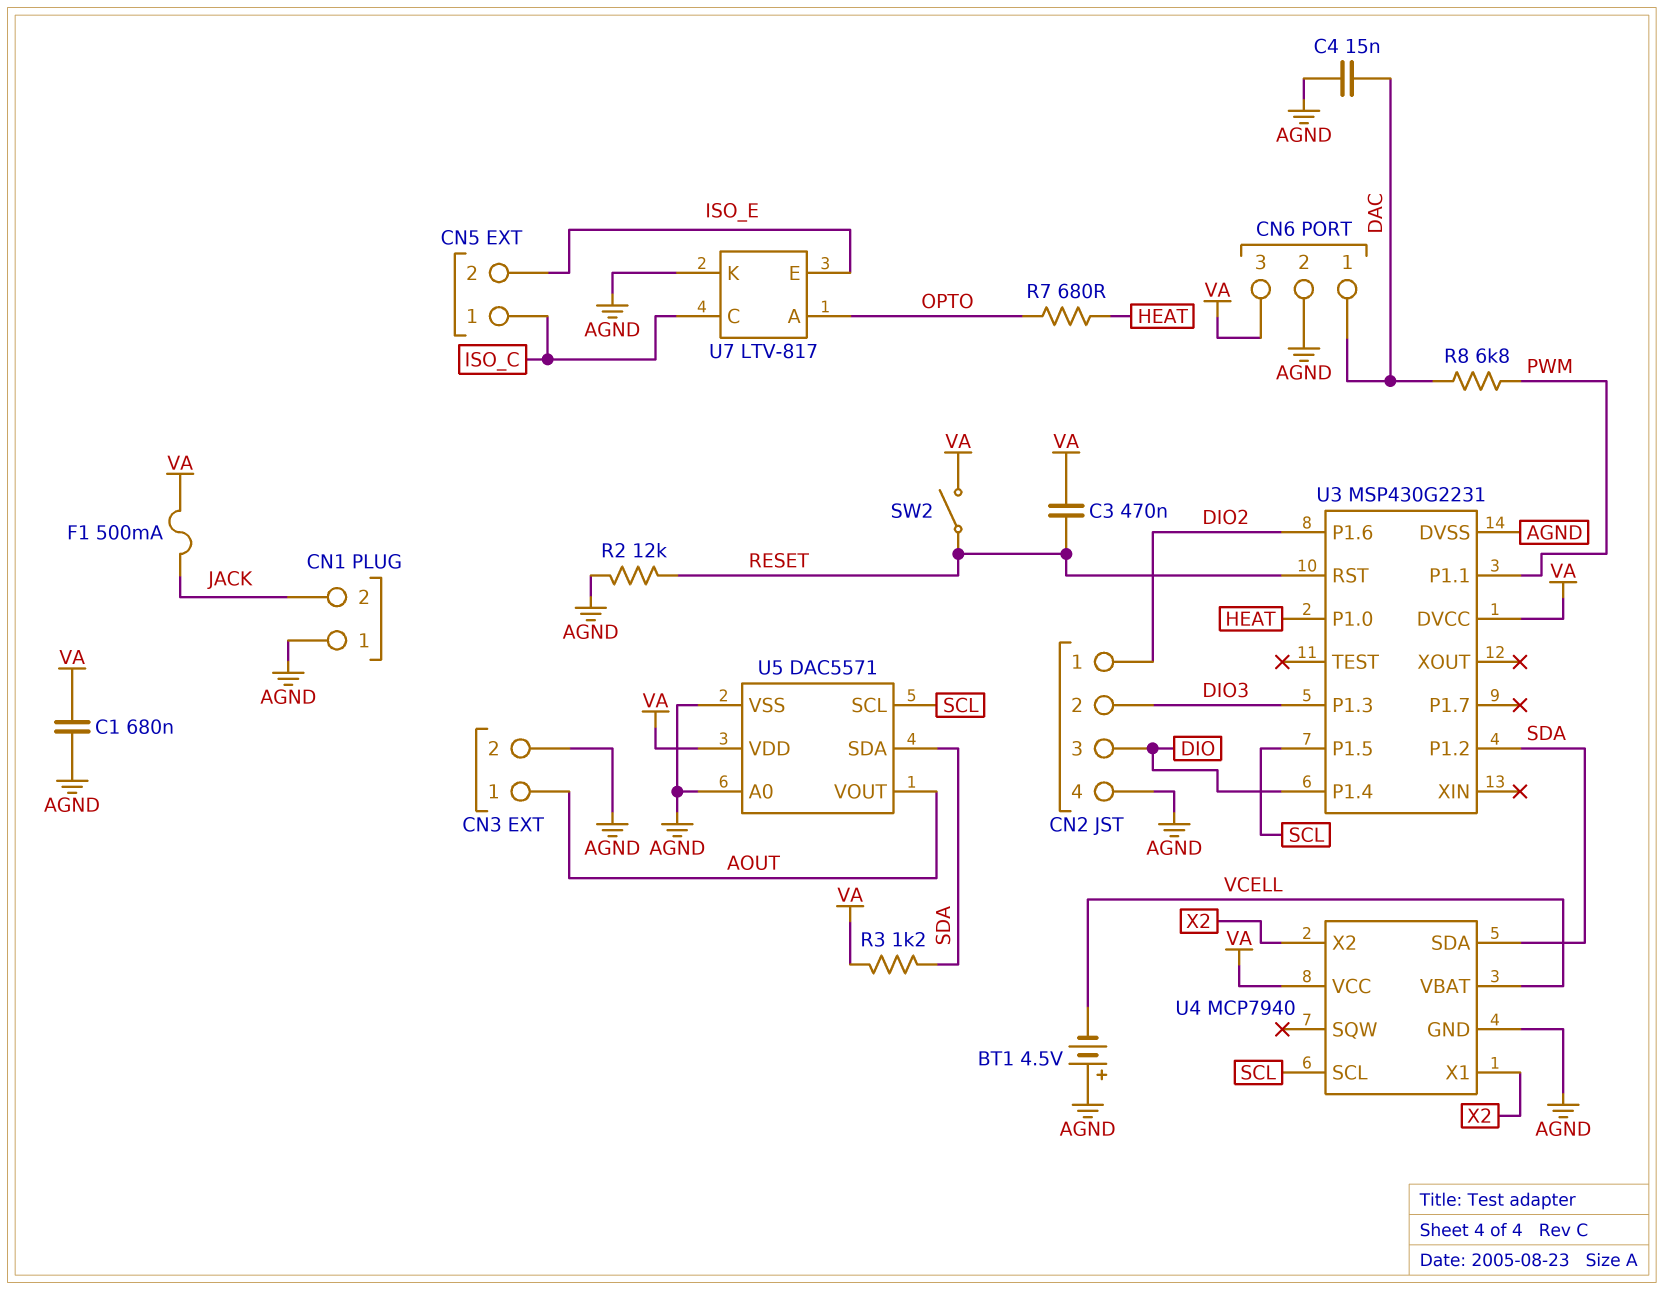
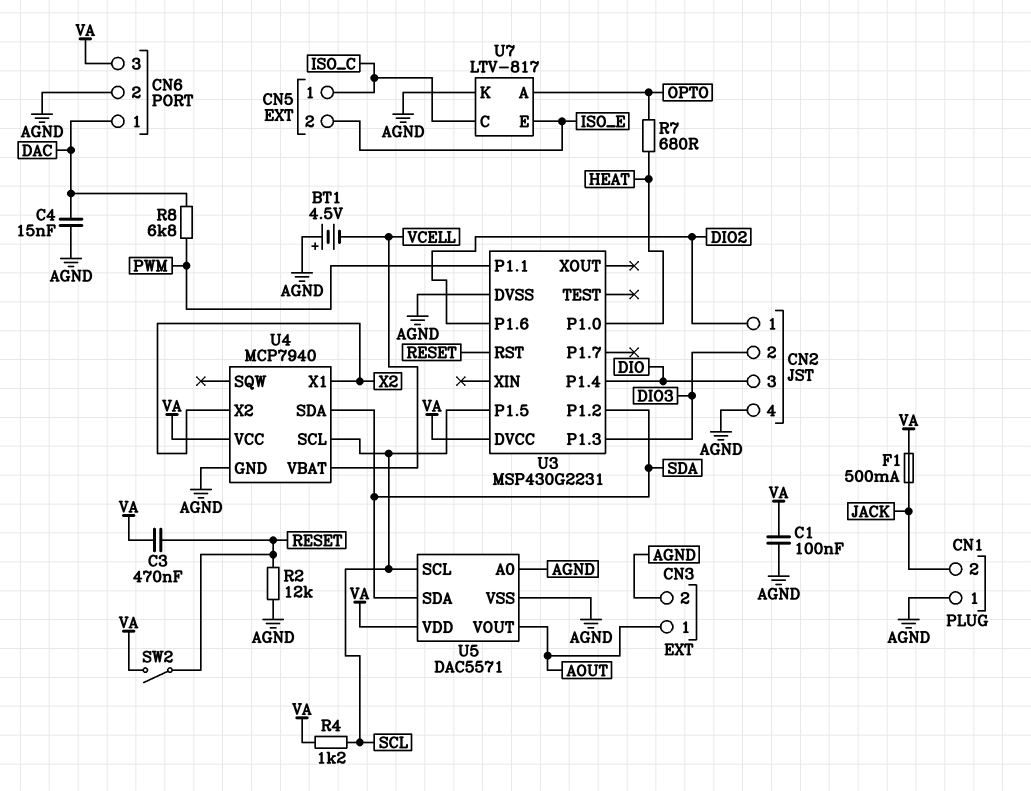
C1: 680nF (AGND, VA) -> 100nF (AGND, VA)
R3: 1.2k (SDA, VA) -> none
R4: none -> 1.2k (SCL, VA)

